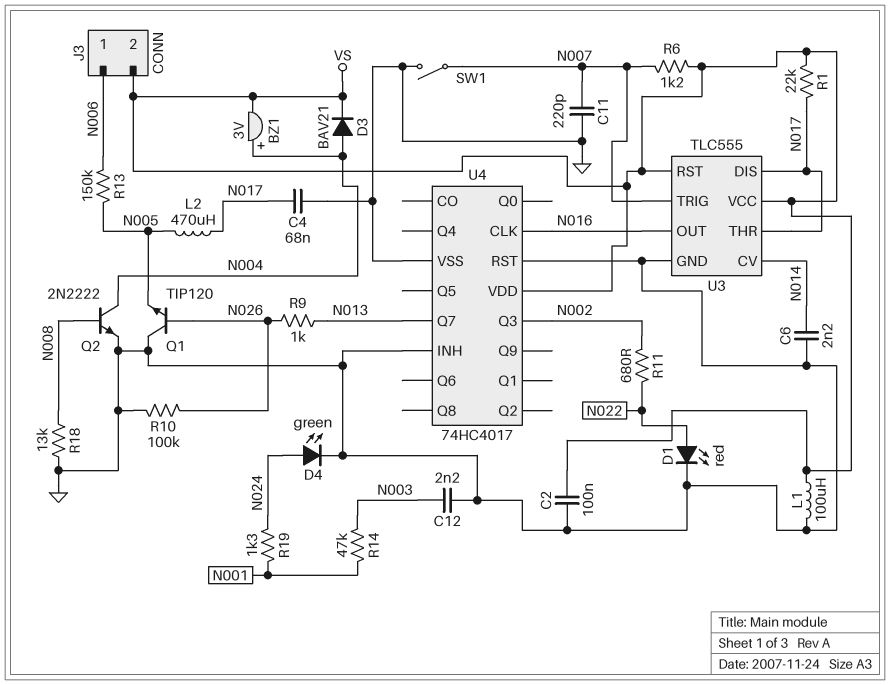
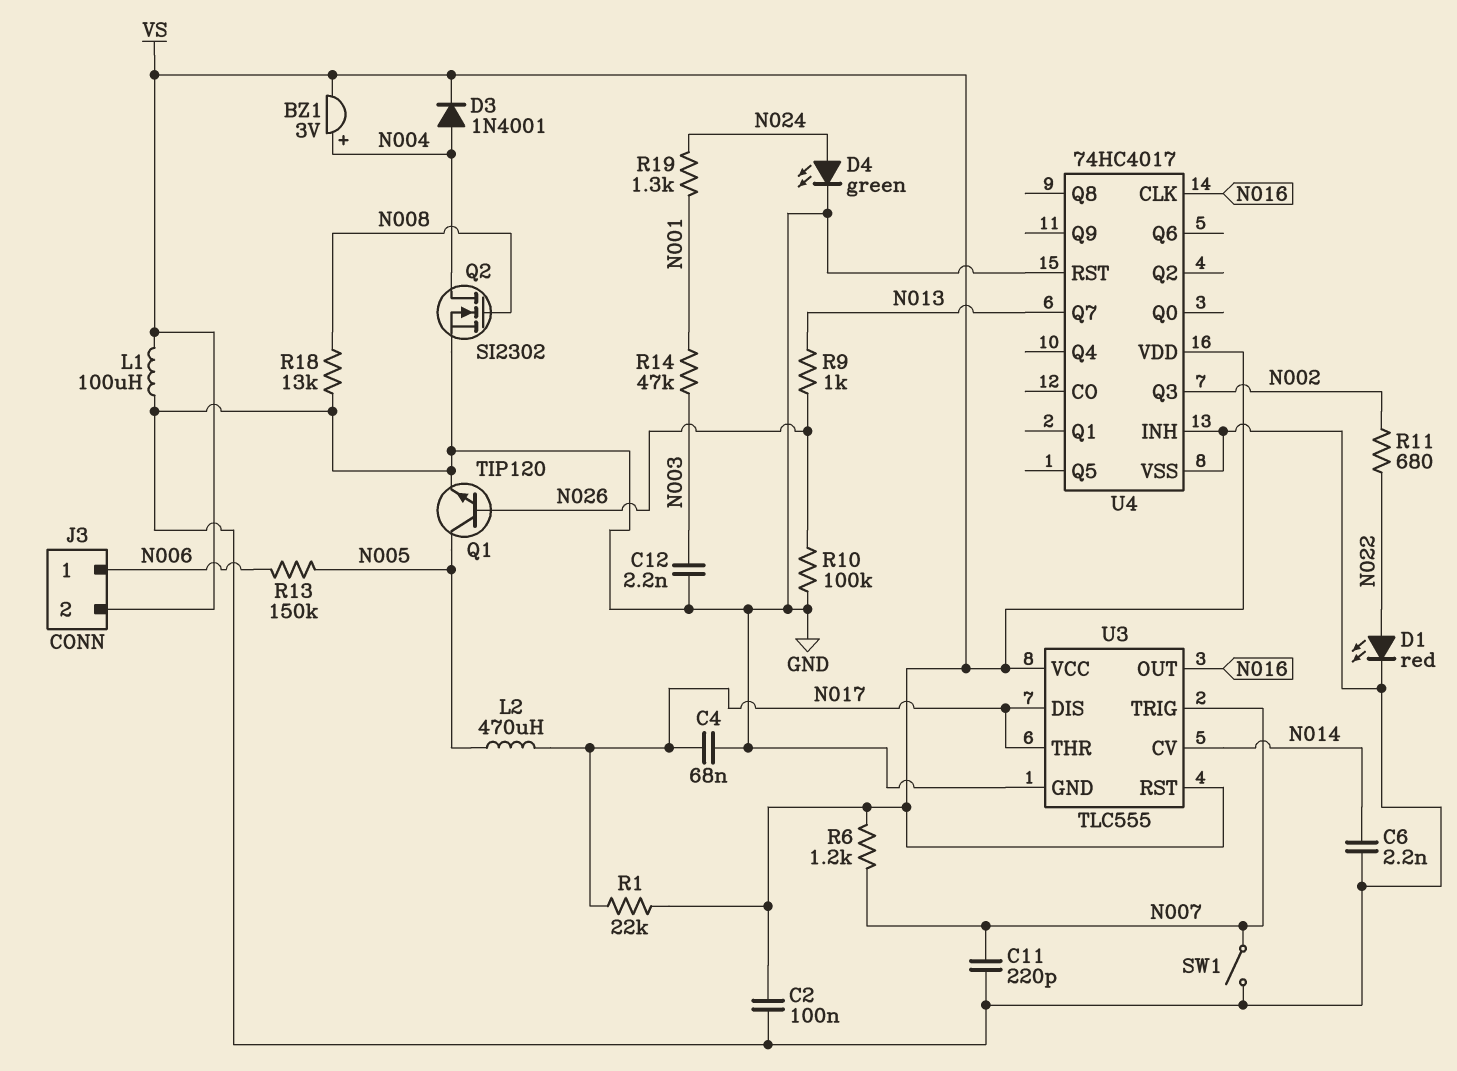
D3: diode BAV21 (A N004, K VS) -> diode 1N4001 (A N004, K VS)
Q1: NPN TIP120 (B N026, C GND, E N005) -> NPN TIP120 (B N026, C N005, E GND)
Q2: NPN 2N2222 (B N008, C N004, E GND) -> NMOS SI2302 (G N008, D N004, S GND)

